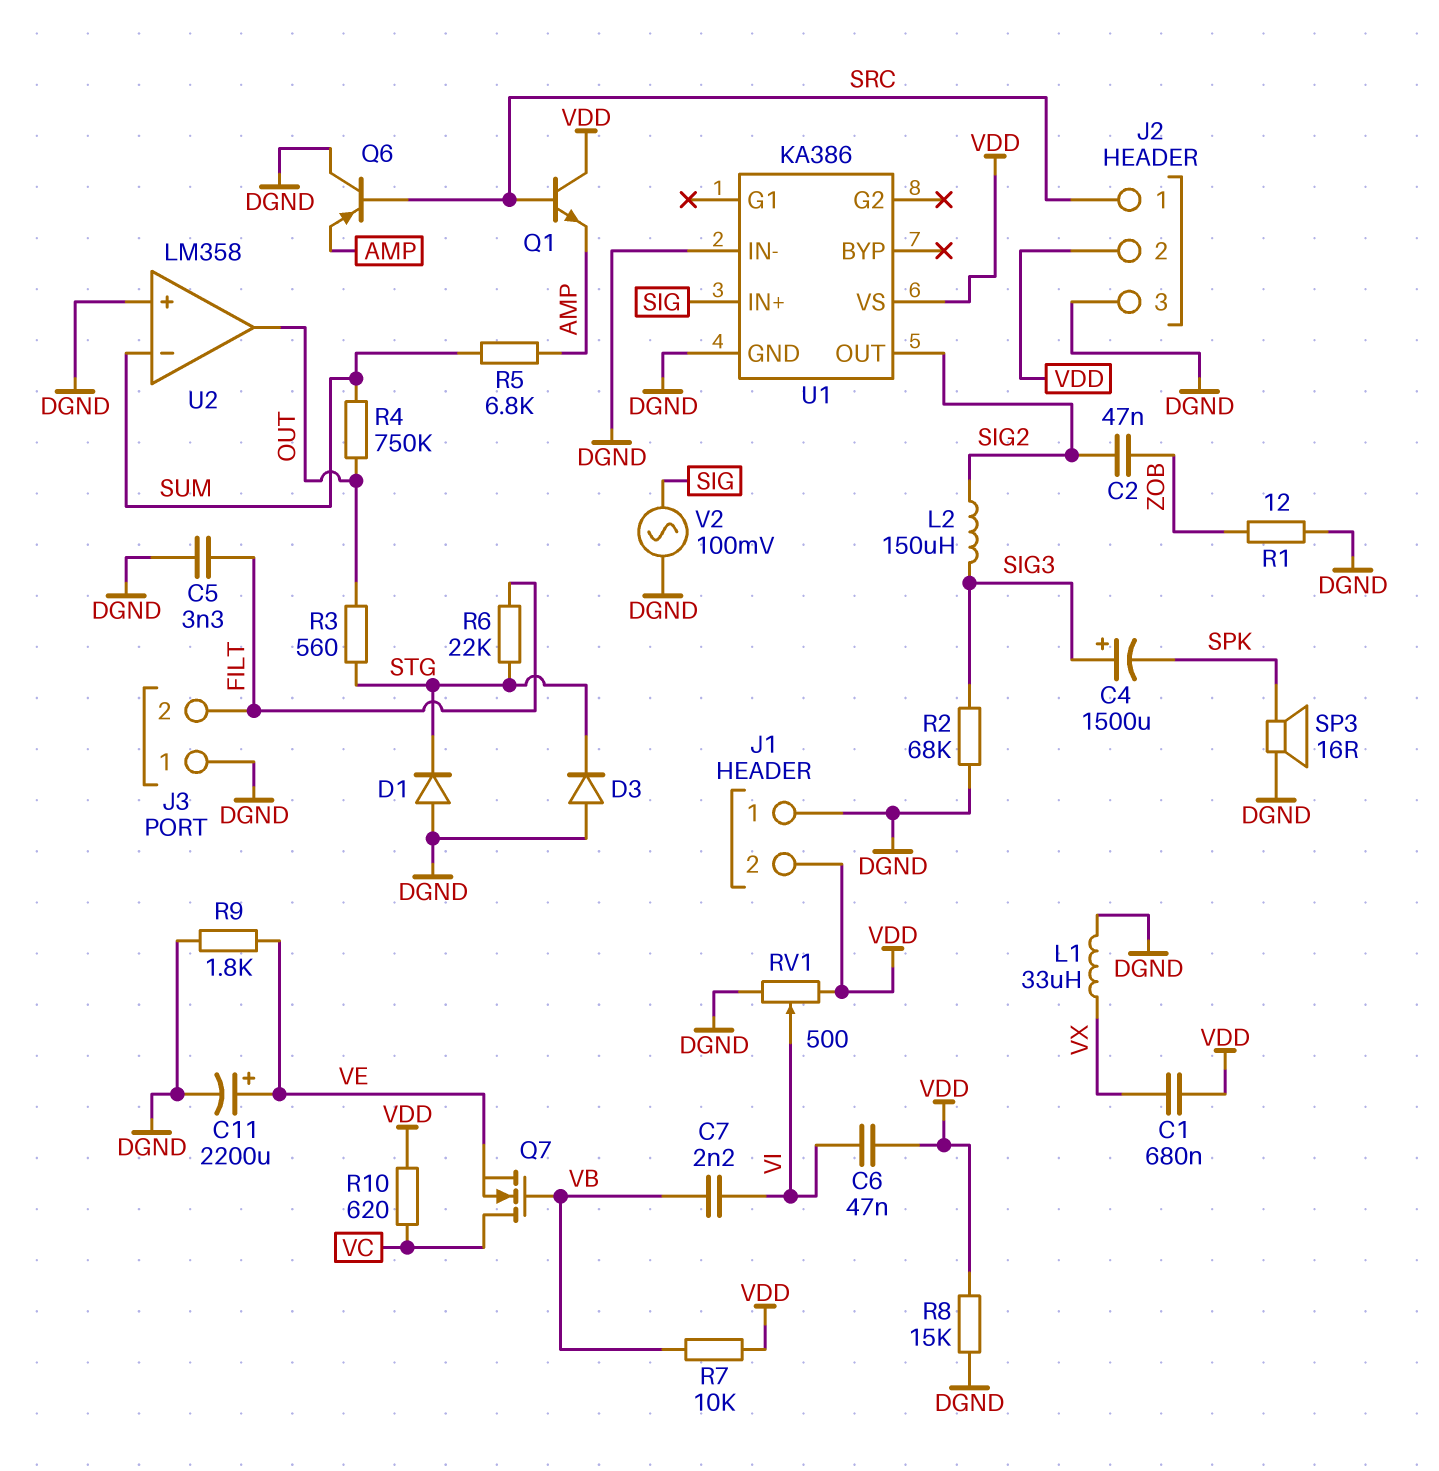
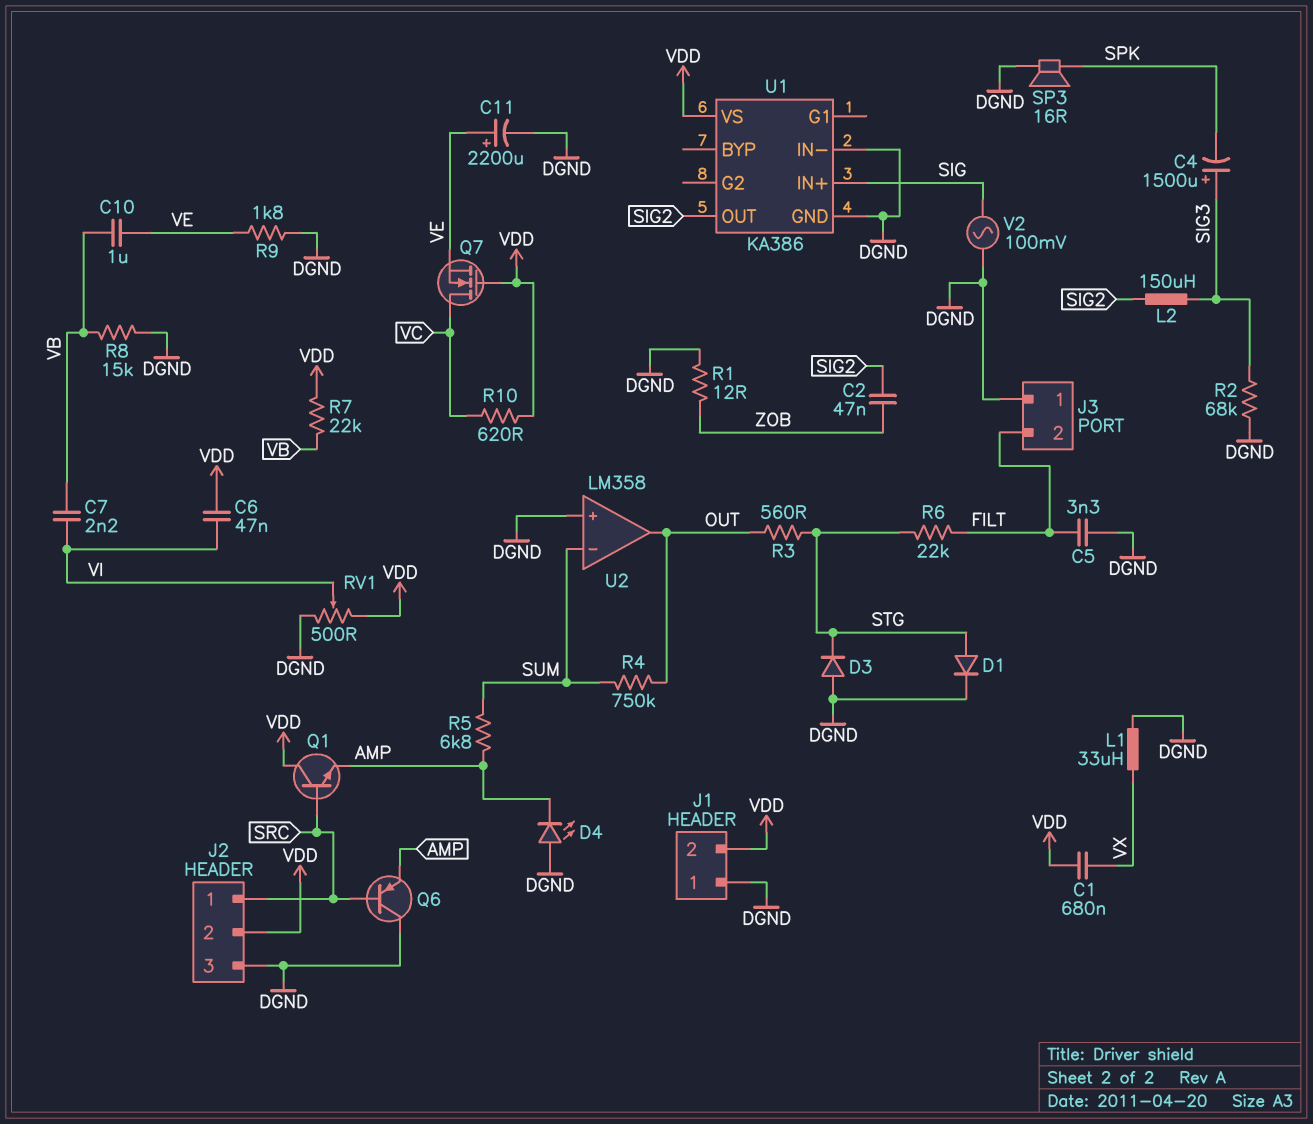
C10: none -> 1uF (VB, VE)
D1: diode (A DGND, K STG) -> diode (A STG, K DGND)
D4: none -> LED (A DGND, K AMP)
Q7: NMOS (G VB, D VC, S VE) -> NMOS (G VDD, D VC, S VE)
R7: 10k (VB, VDD) -> 22k (VB, VDD)
R8: 15k (DGND, VDD) -> 15k (DGND, VB)

